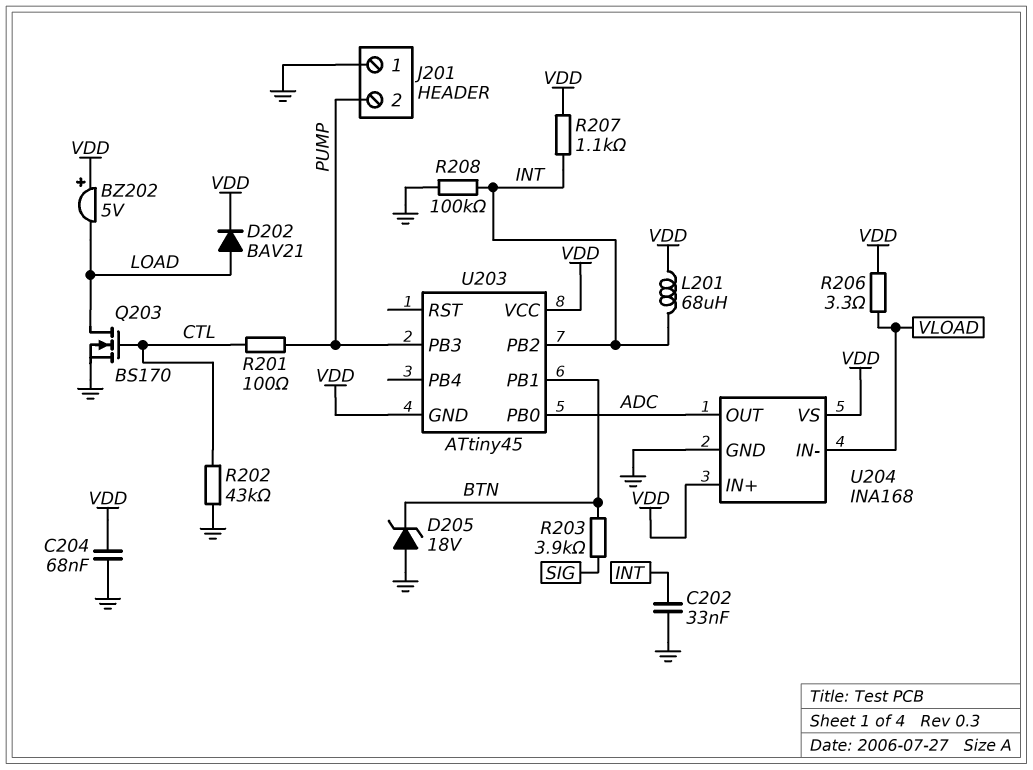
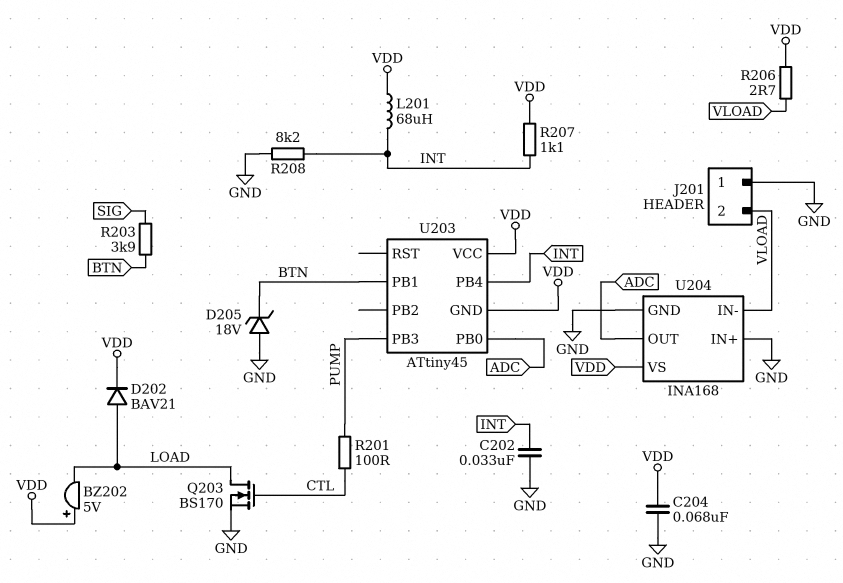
J201 pin 2: PUMP -> VLOAD
R202: 43k (CTL, GND) -> none
R206: 3.3 (VDD, VLOAD) -> 2.7 (VDD, VLOAD)
R208: 100k (GND, INT) -> 8.2k (GND, INT)
U203 pin PB2: INT -> none
U203 pin PB4: none -> INT
U204 pin IN+: VDD -> GND

